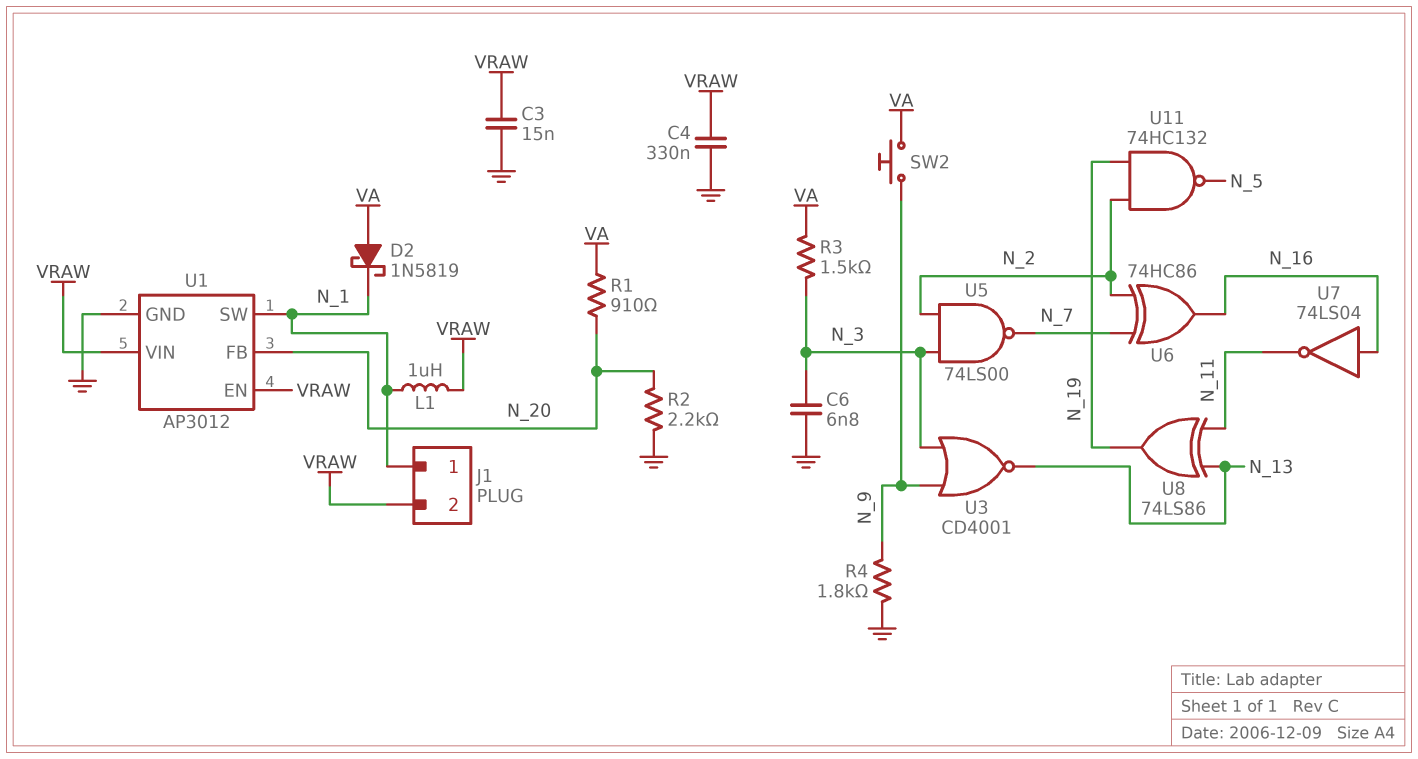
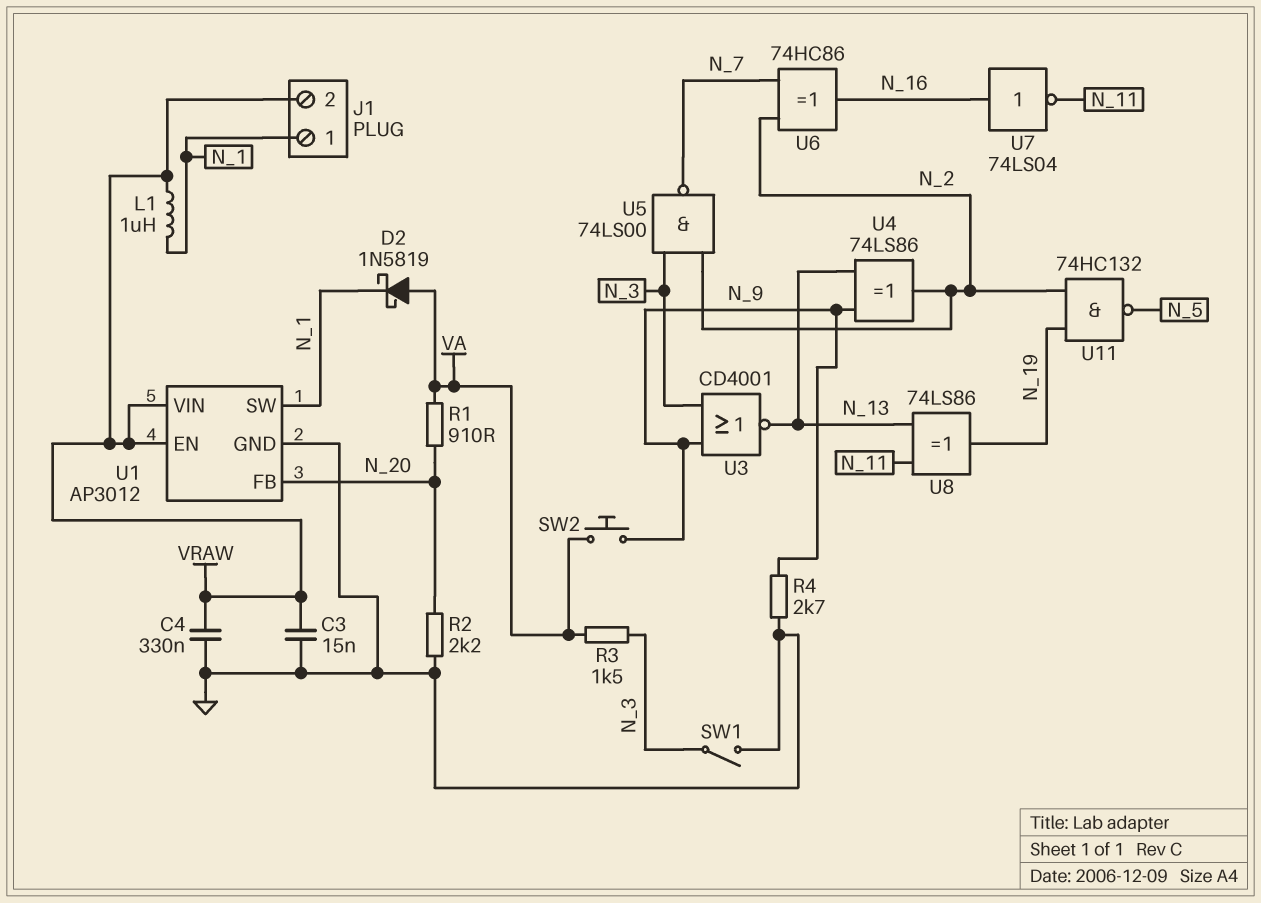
C6: 6.8nF (GND, N_3) -> none
R4: 1.8k (GND, N_9) -> 2.7k (GND, N_9)
SW1: none -> switch (GND, N_3)
U4: none -> XOR 74LS86 (in N_9, in N_13, out N_2)

